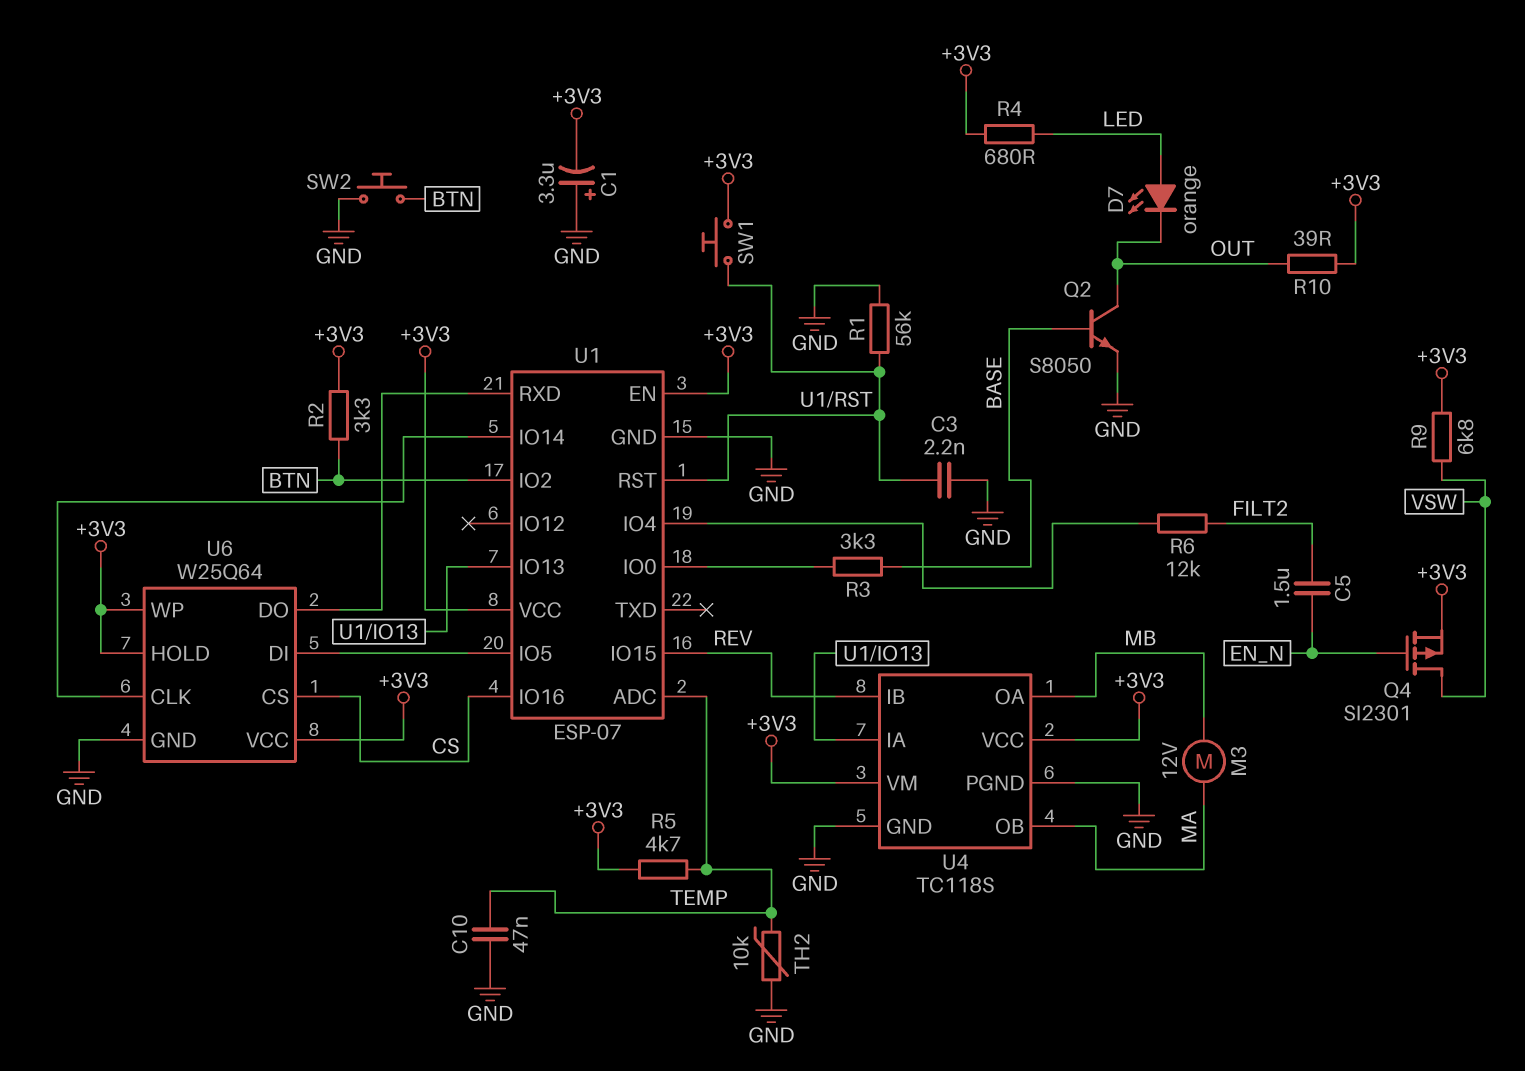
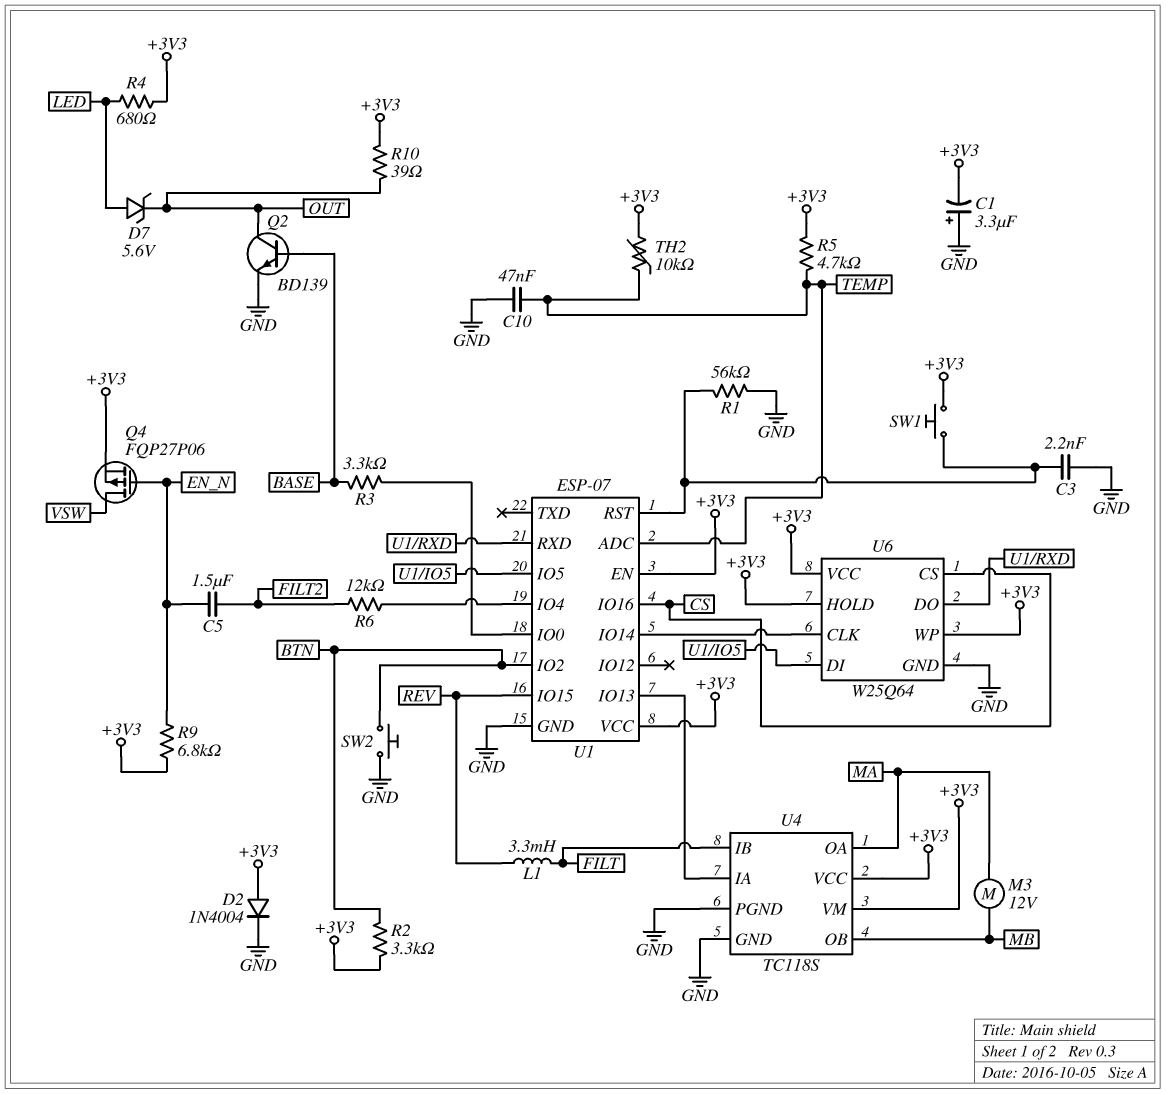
D2: none -> diode 1N4004 (A +3V3, K GND)
D7: LED orange (A LED, K OUT) -> zener 5.6V (A LED, K OUT)
L1: none -> 3.3mH (FILT, REV)
Q2: NPN S8050 (B BASE, C OUT, E GND) -> NPN BD139 (B BASE, C OUT, E GND)
Q4: PMOS SI2301 (G EN_N, D VSW, S +3V3) -> PMOS FQP27P06 (G EN_N, D VSW, S +3V3)
R9: 6.8k (+3V3, VSW) -> 6.8k (+3V3, EN_N)
TH2: 10k (GND, TEMP) -> 10k (+3V3, TEMP)
U4 pin IB: REV -> FILT
U4 pin OA: MB -> MA
U4 pin OB: MA -> MB

